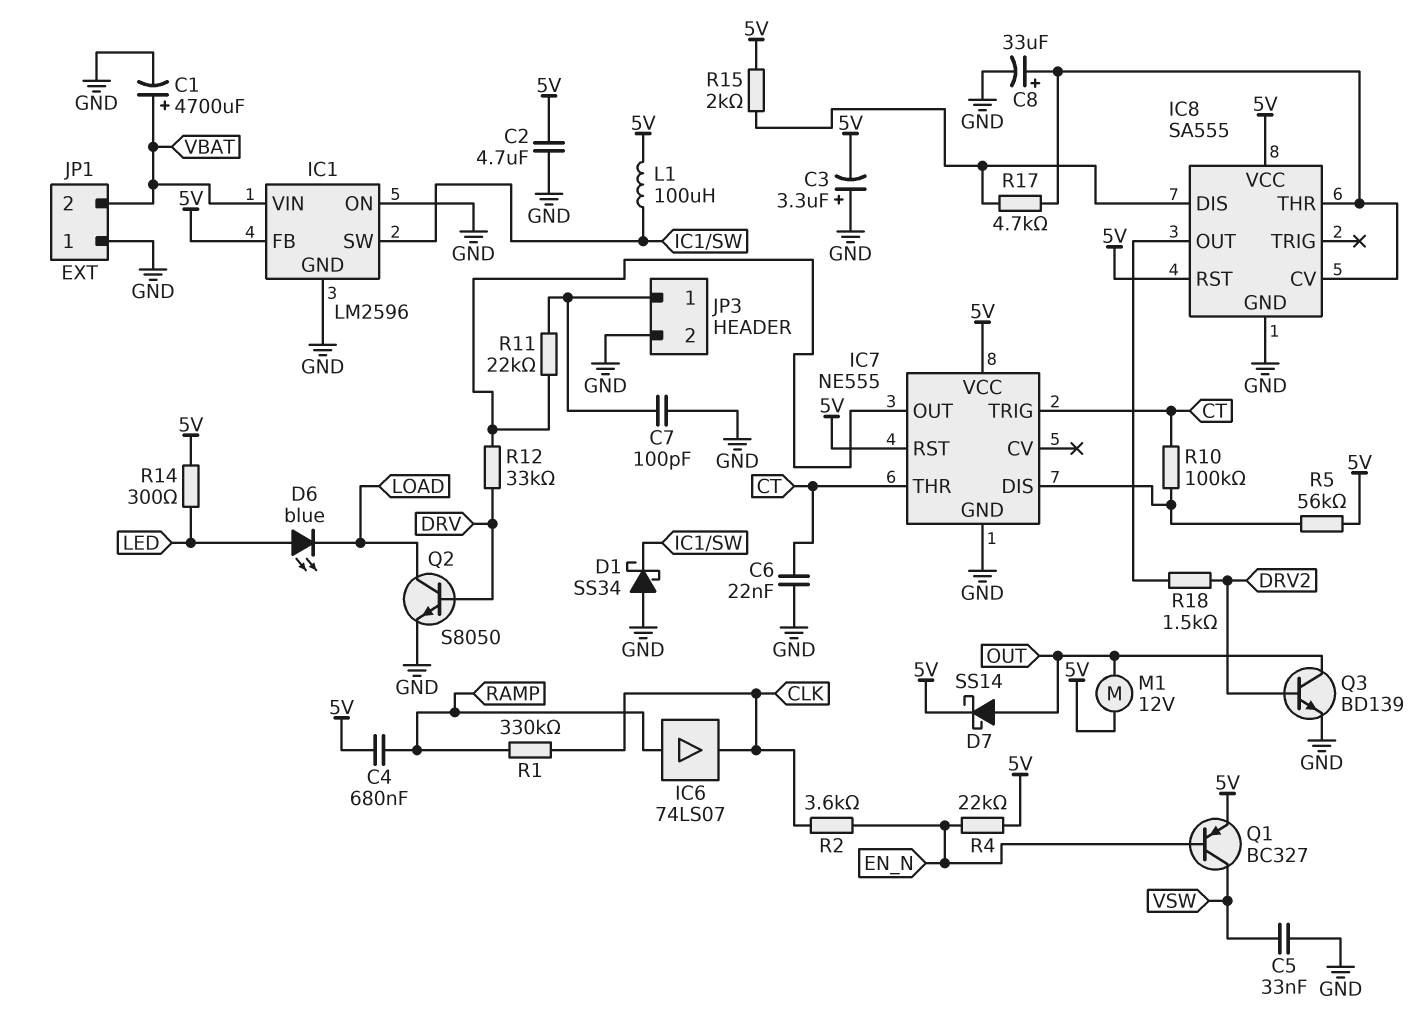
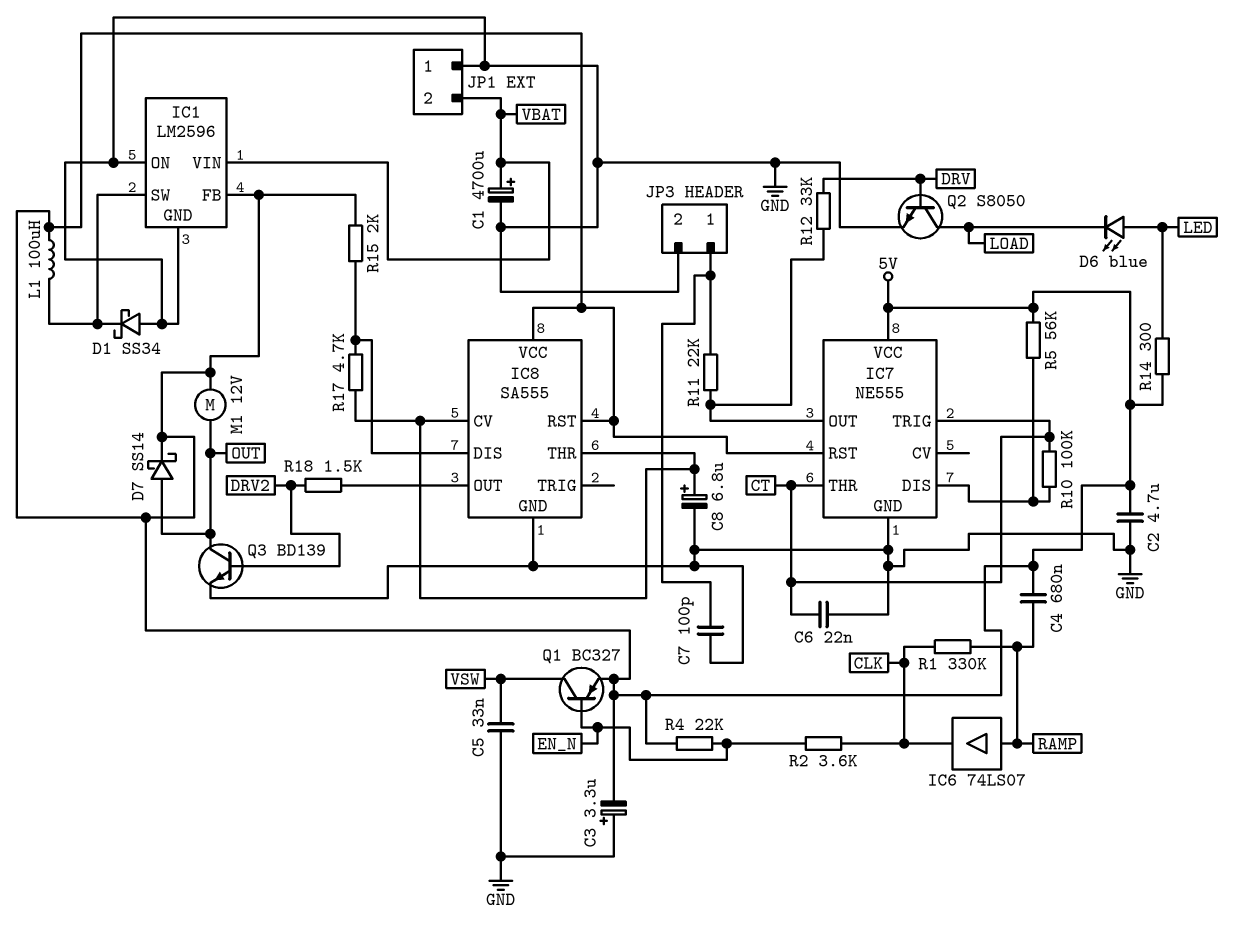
C8: 33uF (plus IC8/CV, minus GND) -> 6.8uF (plus IC8/CV, minus GND)

